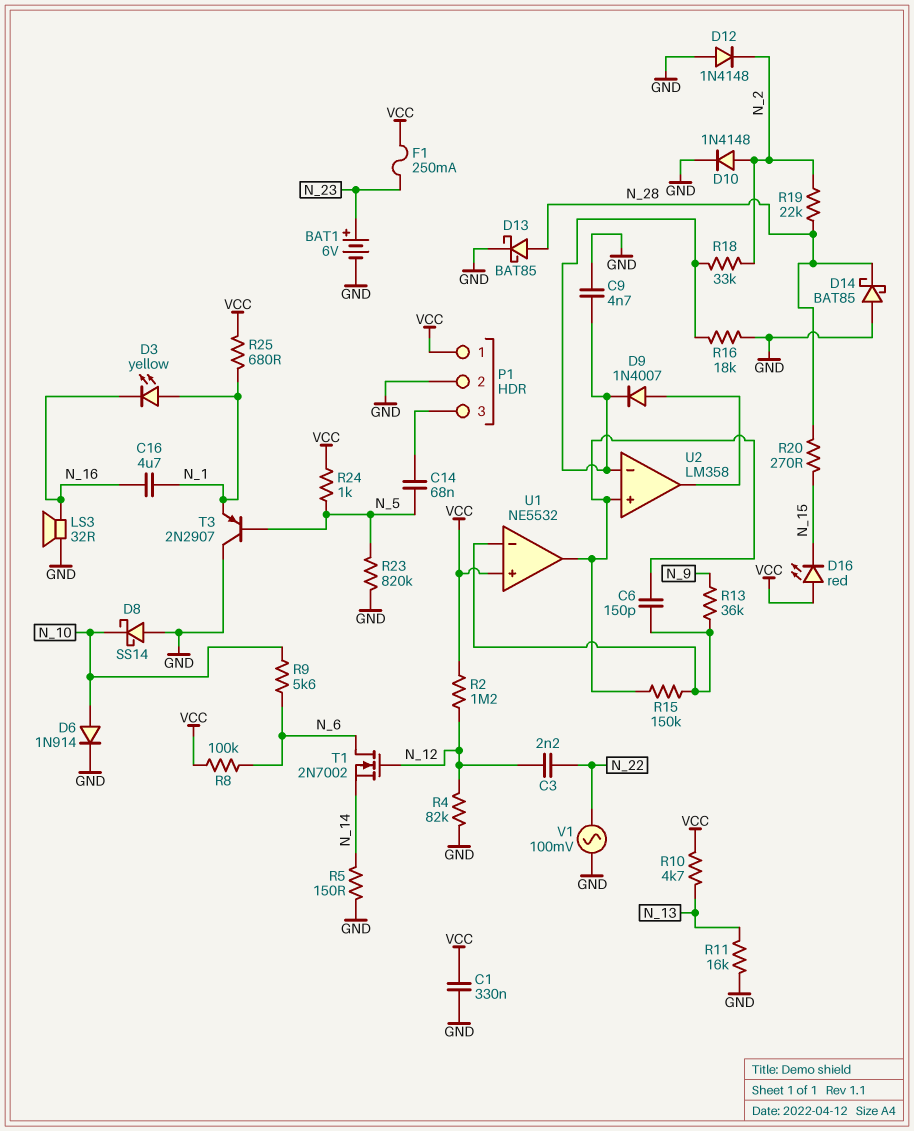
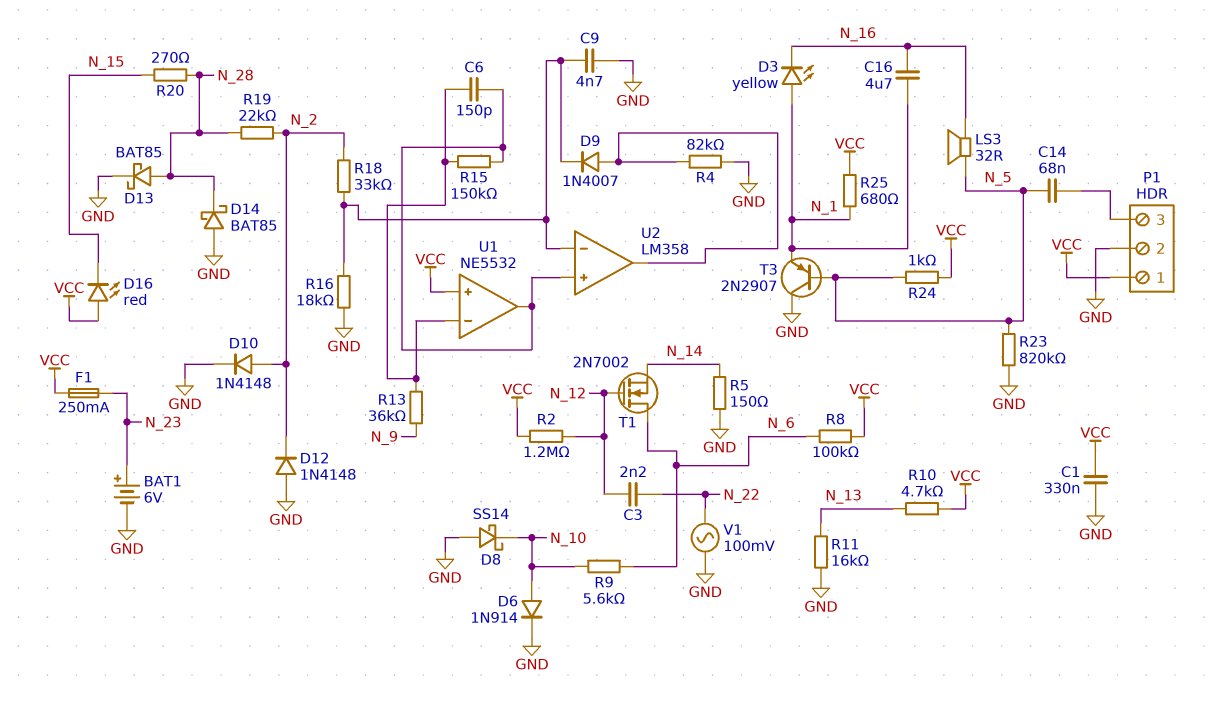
LS3: speaker 32R (GND, N_16) -> speaker 32R (N_5, N_16)
R4: 82k (GND, N_12) -> 82k (GND, U2/out)

